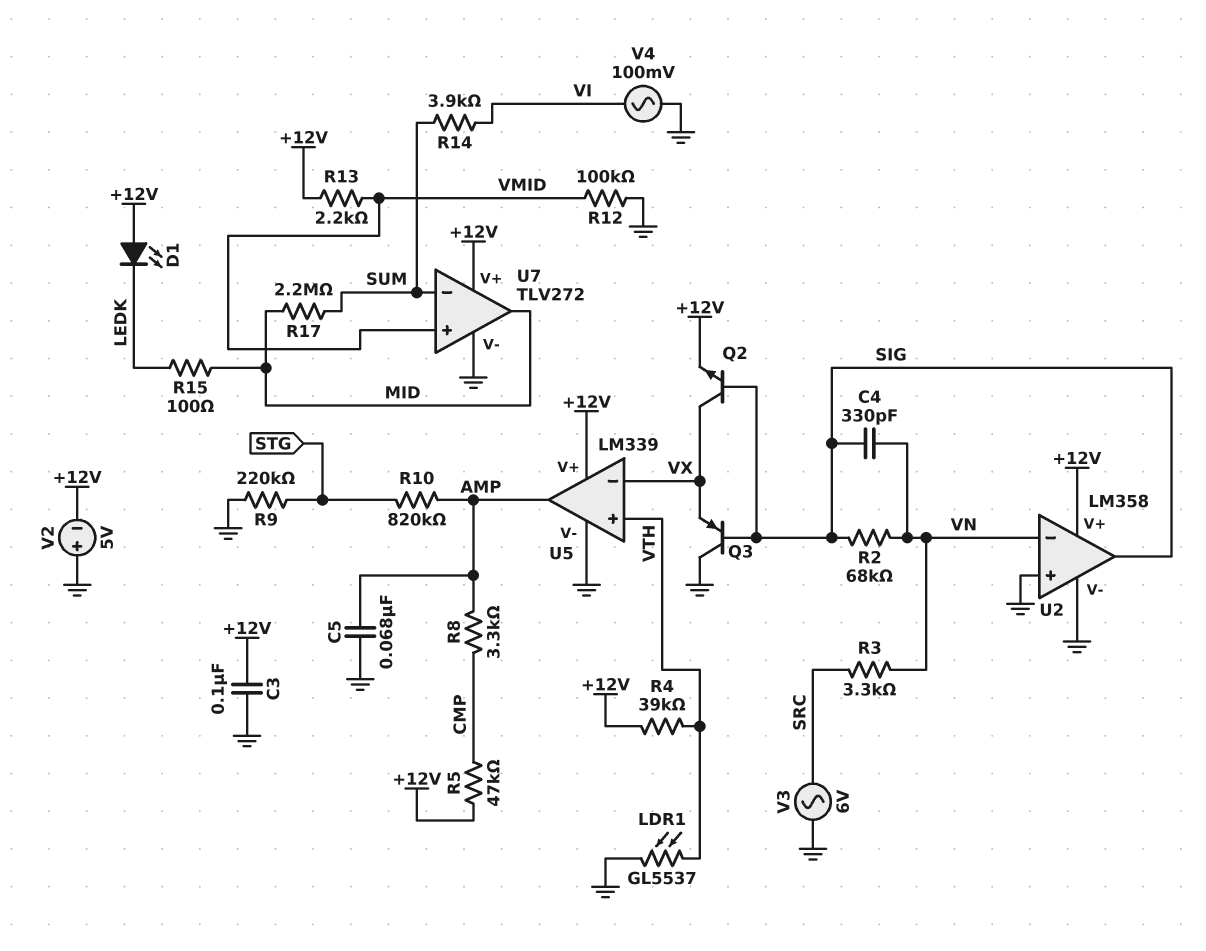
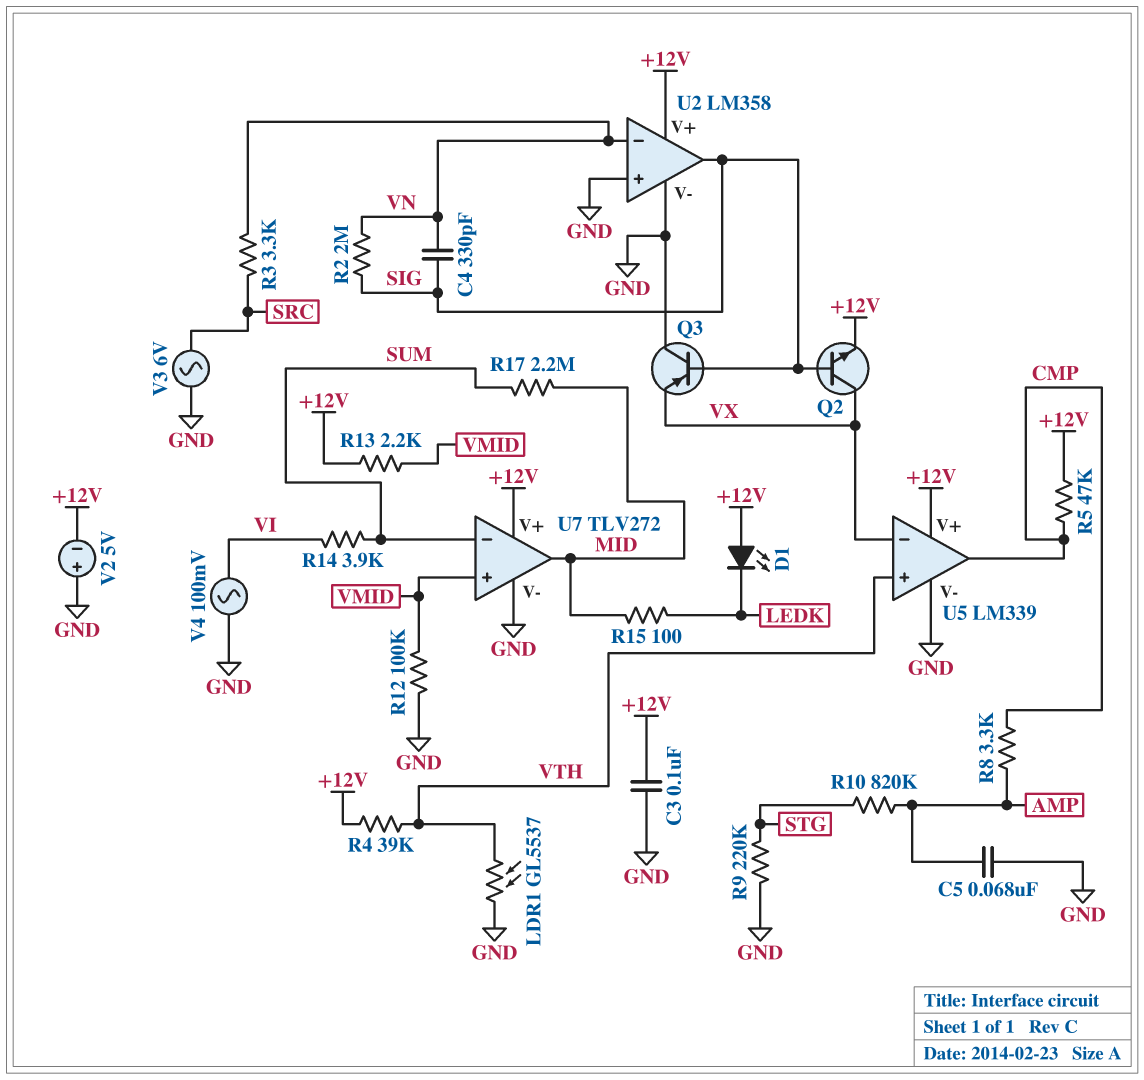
R2: 68k (SIG, VN) -> 2M (SIG, VN)
U5 pin out: AMP -> CMP

